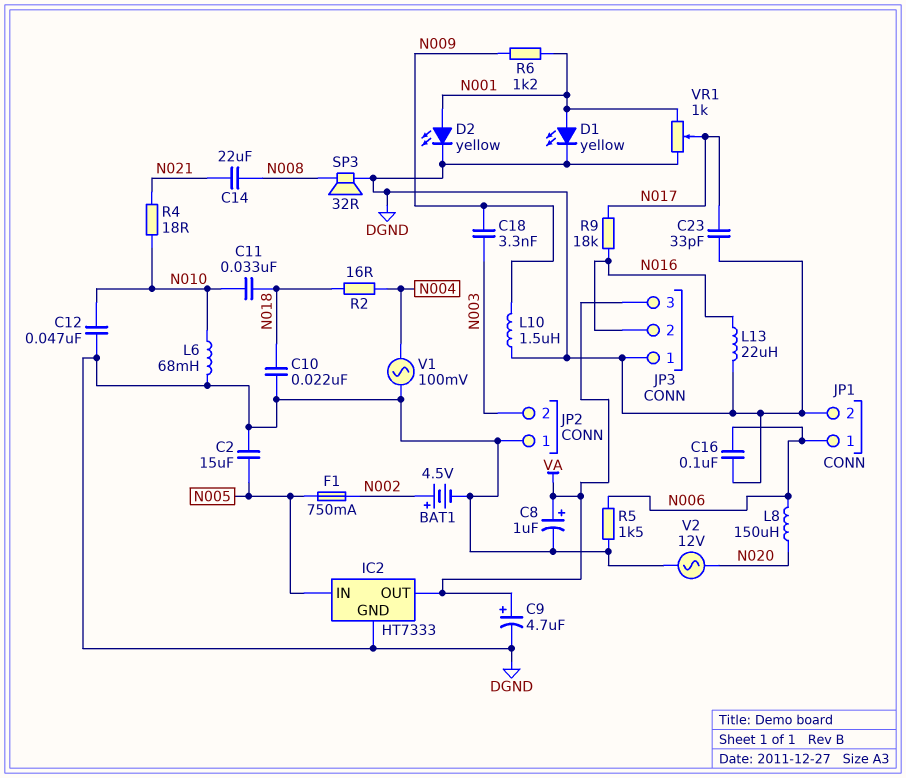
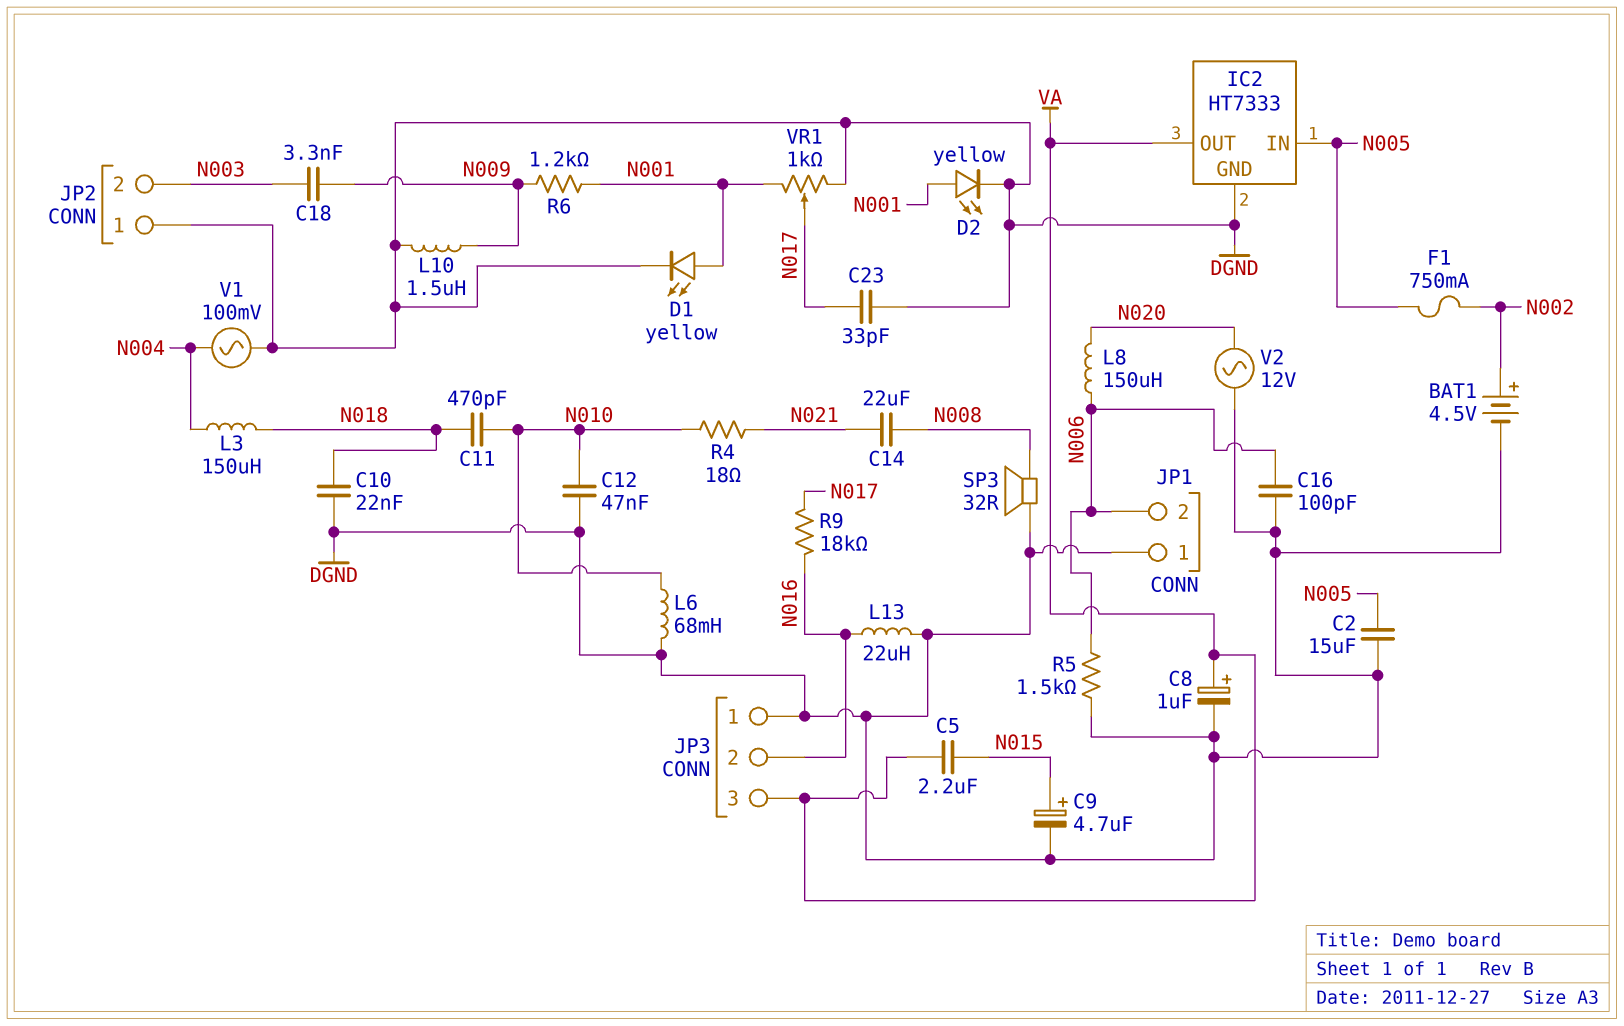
C5: none -> 2.2uF (N015, VA)
C9: 4.7uF (plus VA, minus DGND) -> 4.7uF (plus N015, minus DGND)
C11: 33nF (N010, N018) -> 470pF (N010, N018)
C16: 100nF (DGND, N006) -> 100pF (DGND, N006)
JP1 pin 1: N006 -> DGND
JP1 pin 2: DGND -> N006
L3: none -> 150uH (N004, N018)
R2: 16 (N004, N018) -> none

